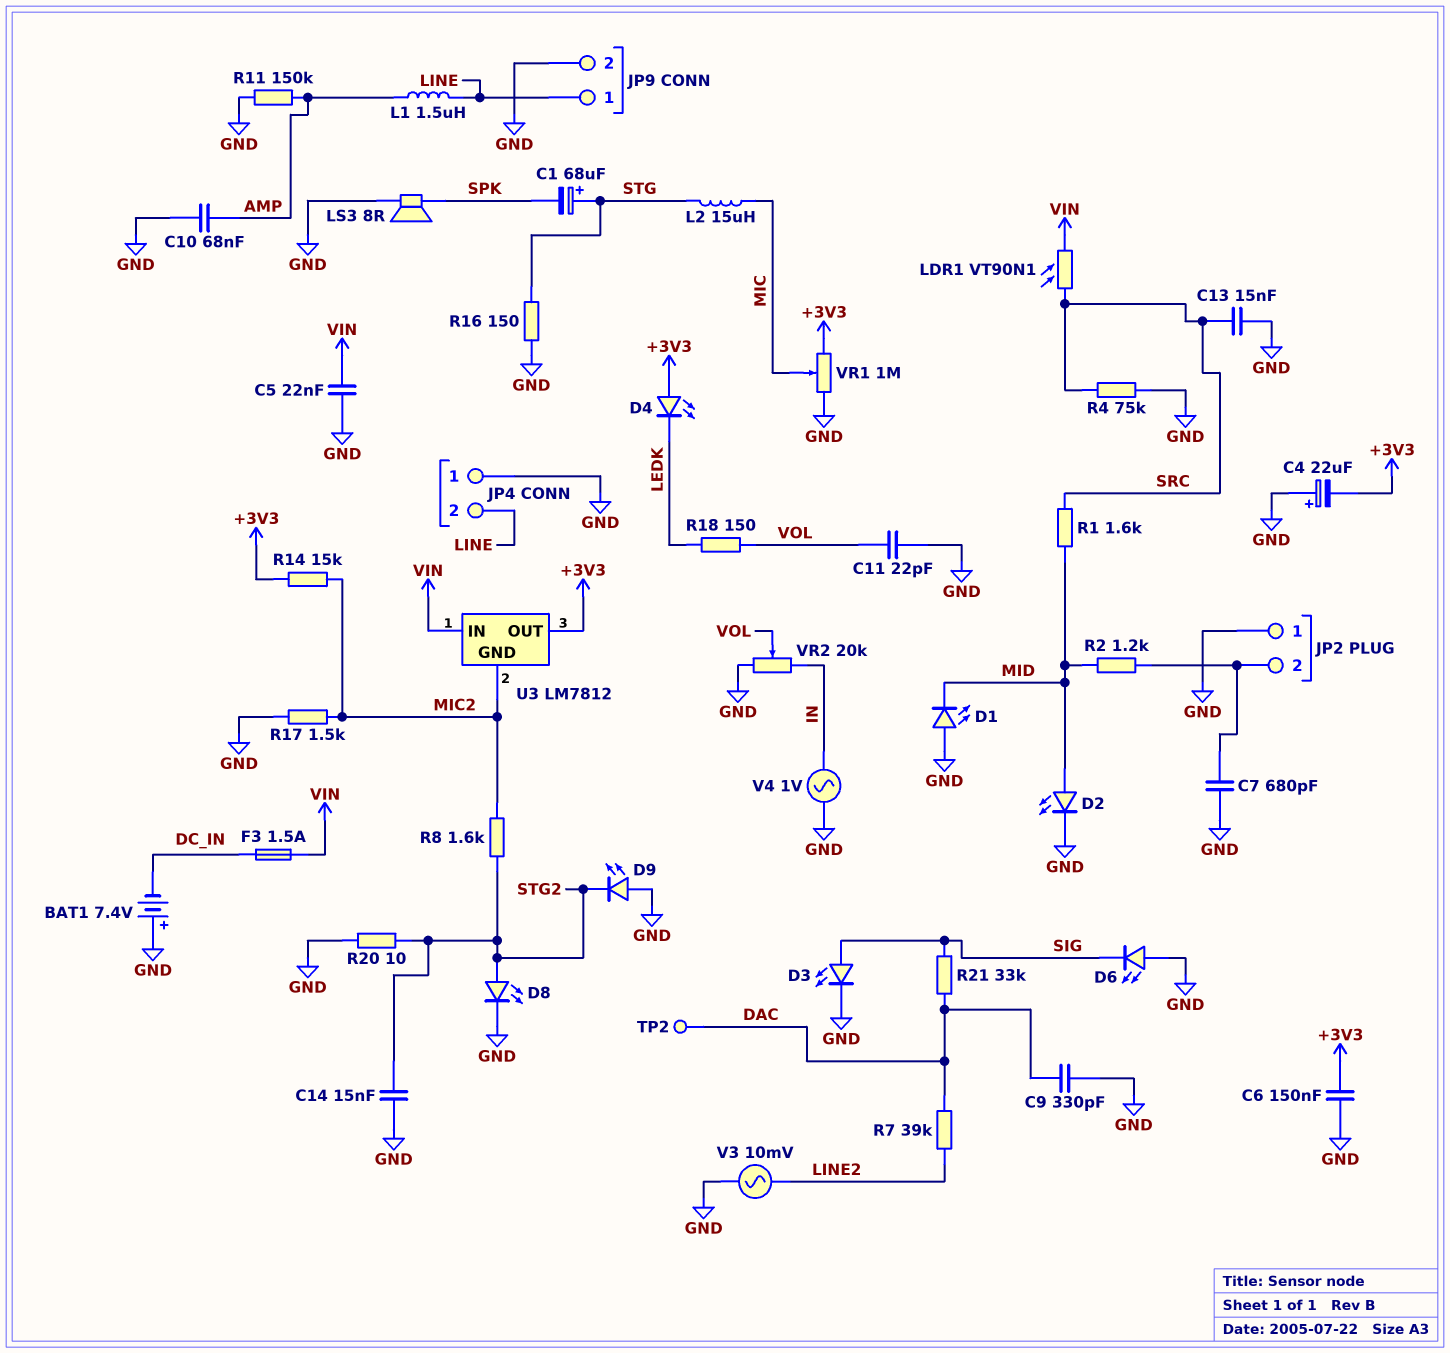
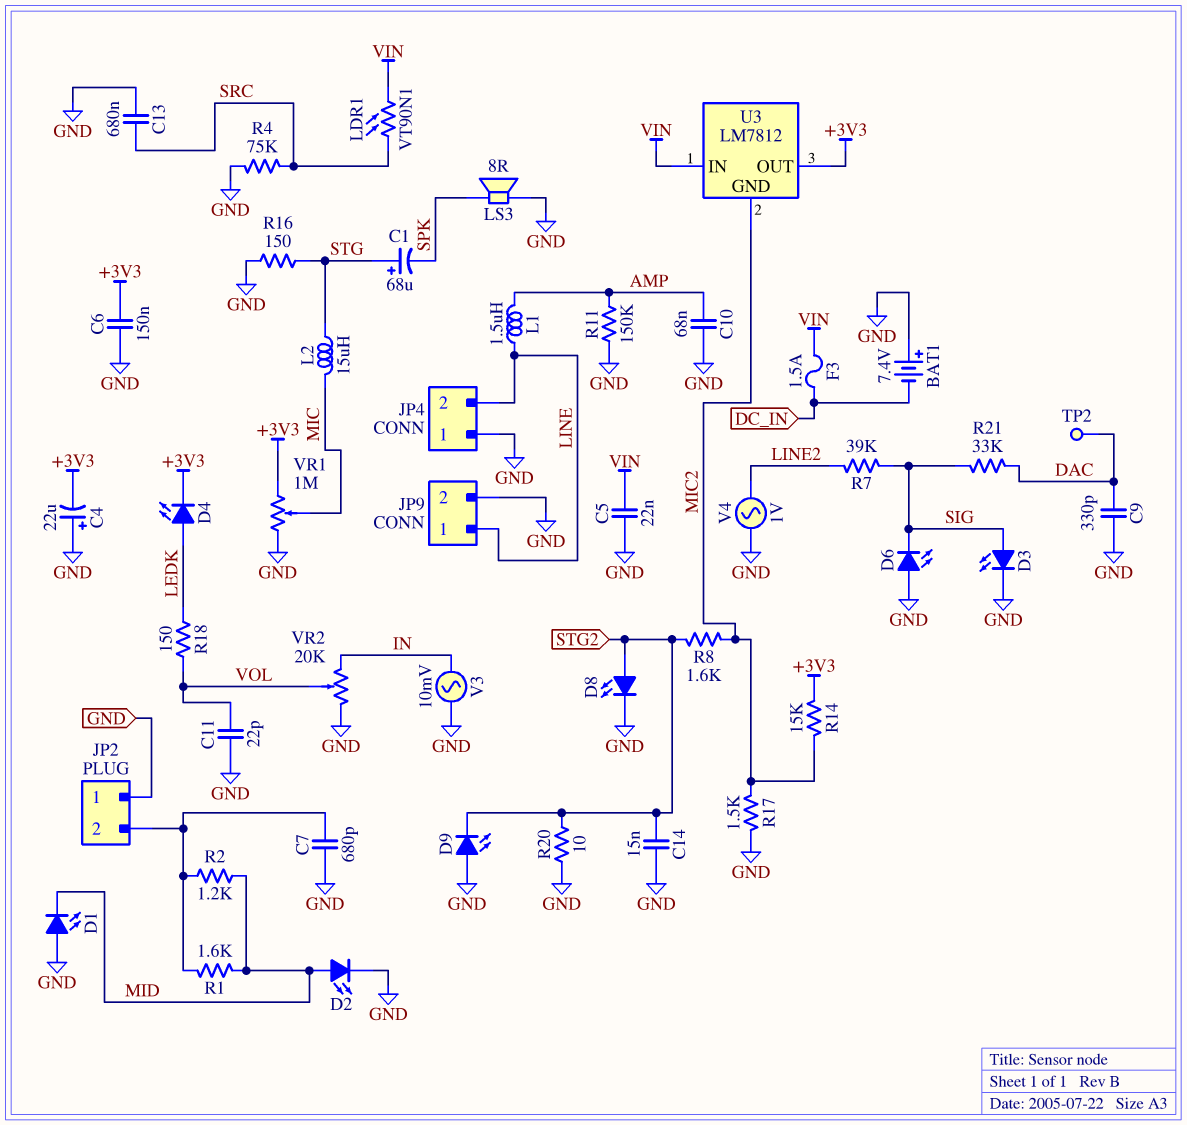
C13: 15nF (GND, SRC) -> 680nF (GND, SRC)
D4: LED (A +3V3, K LEDK) -> LED (A LEDK, K +3V3)
R1: 1.6k (MID, SRC) -> 1.6k (JP2/2, MID)
R7: 39k (DAC, LINE2) -> 39k (LINE2, SIG)
V3: AC 10mV (GND, LINE2) -> AC 10mV (GND, IN)
V4: AC 1V (GND, IN) -> AC 1V (GND, LINE2)

